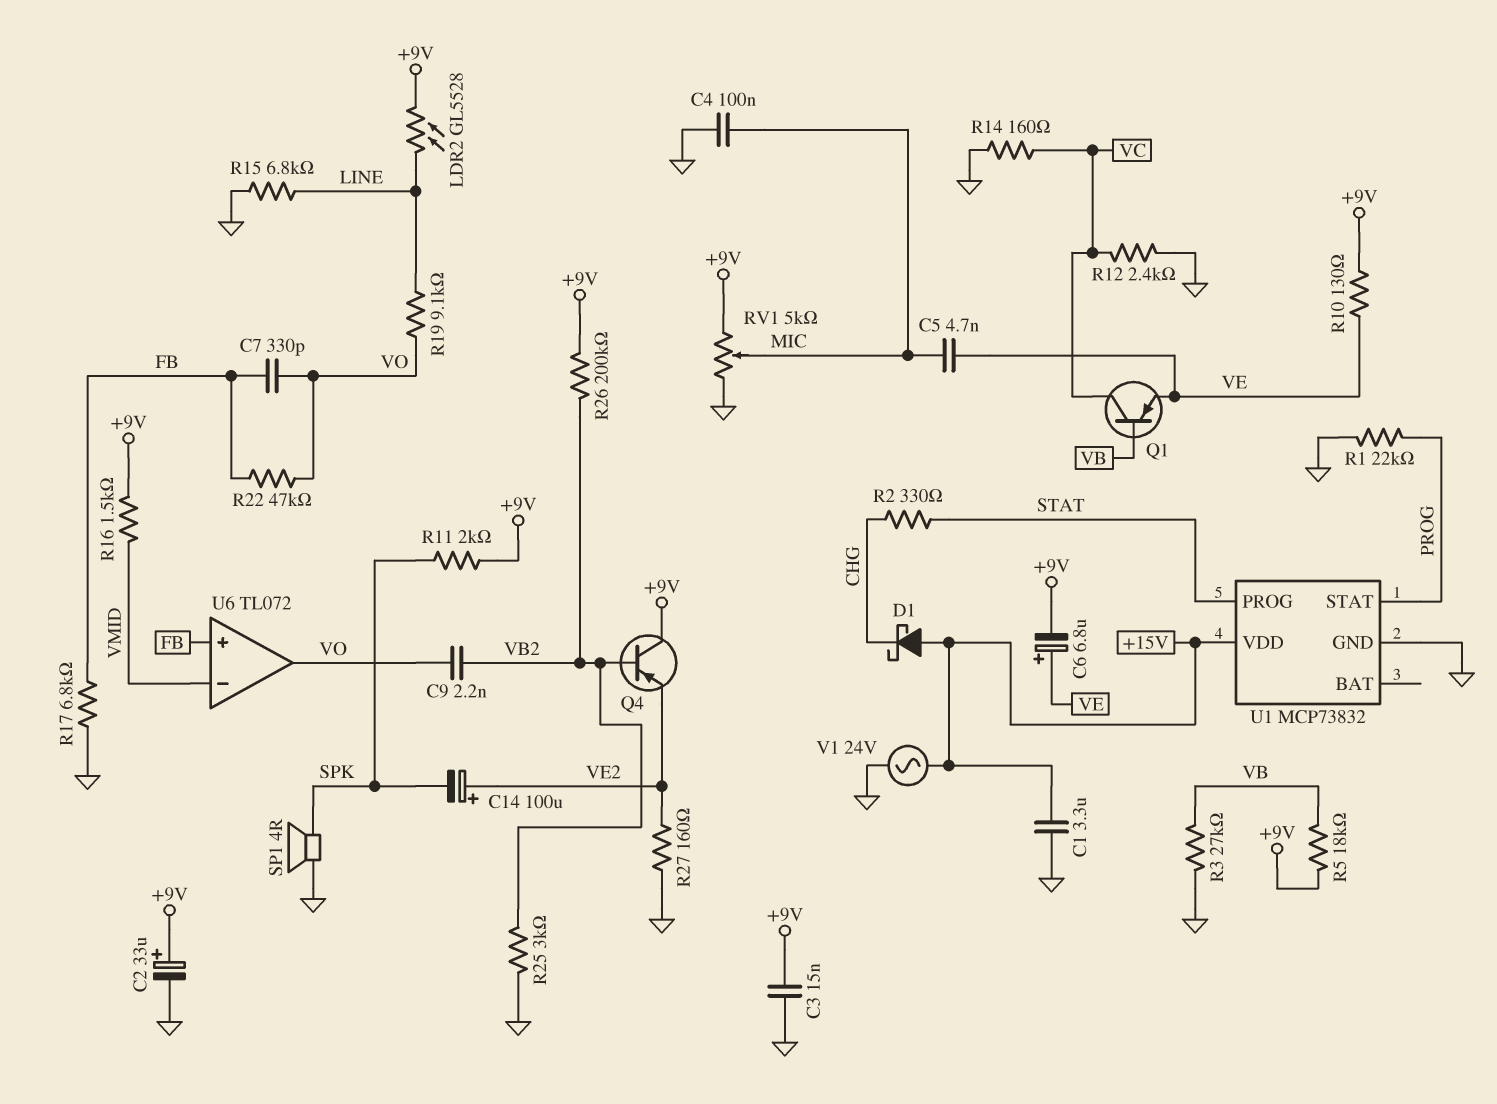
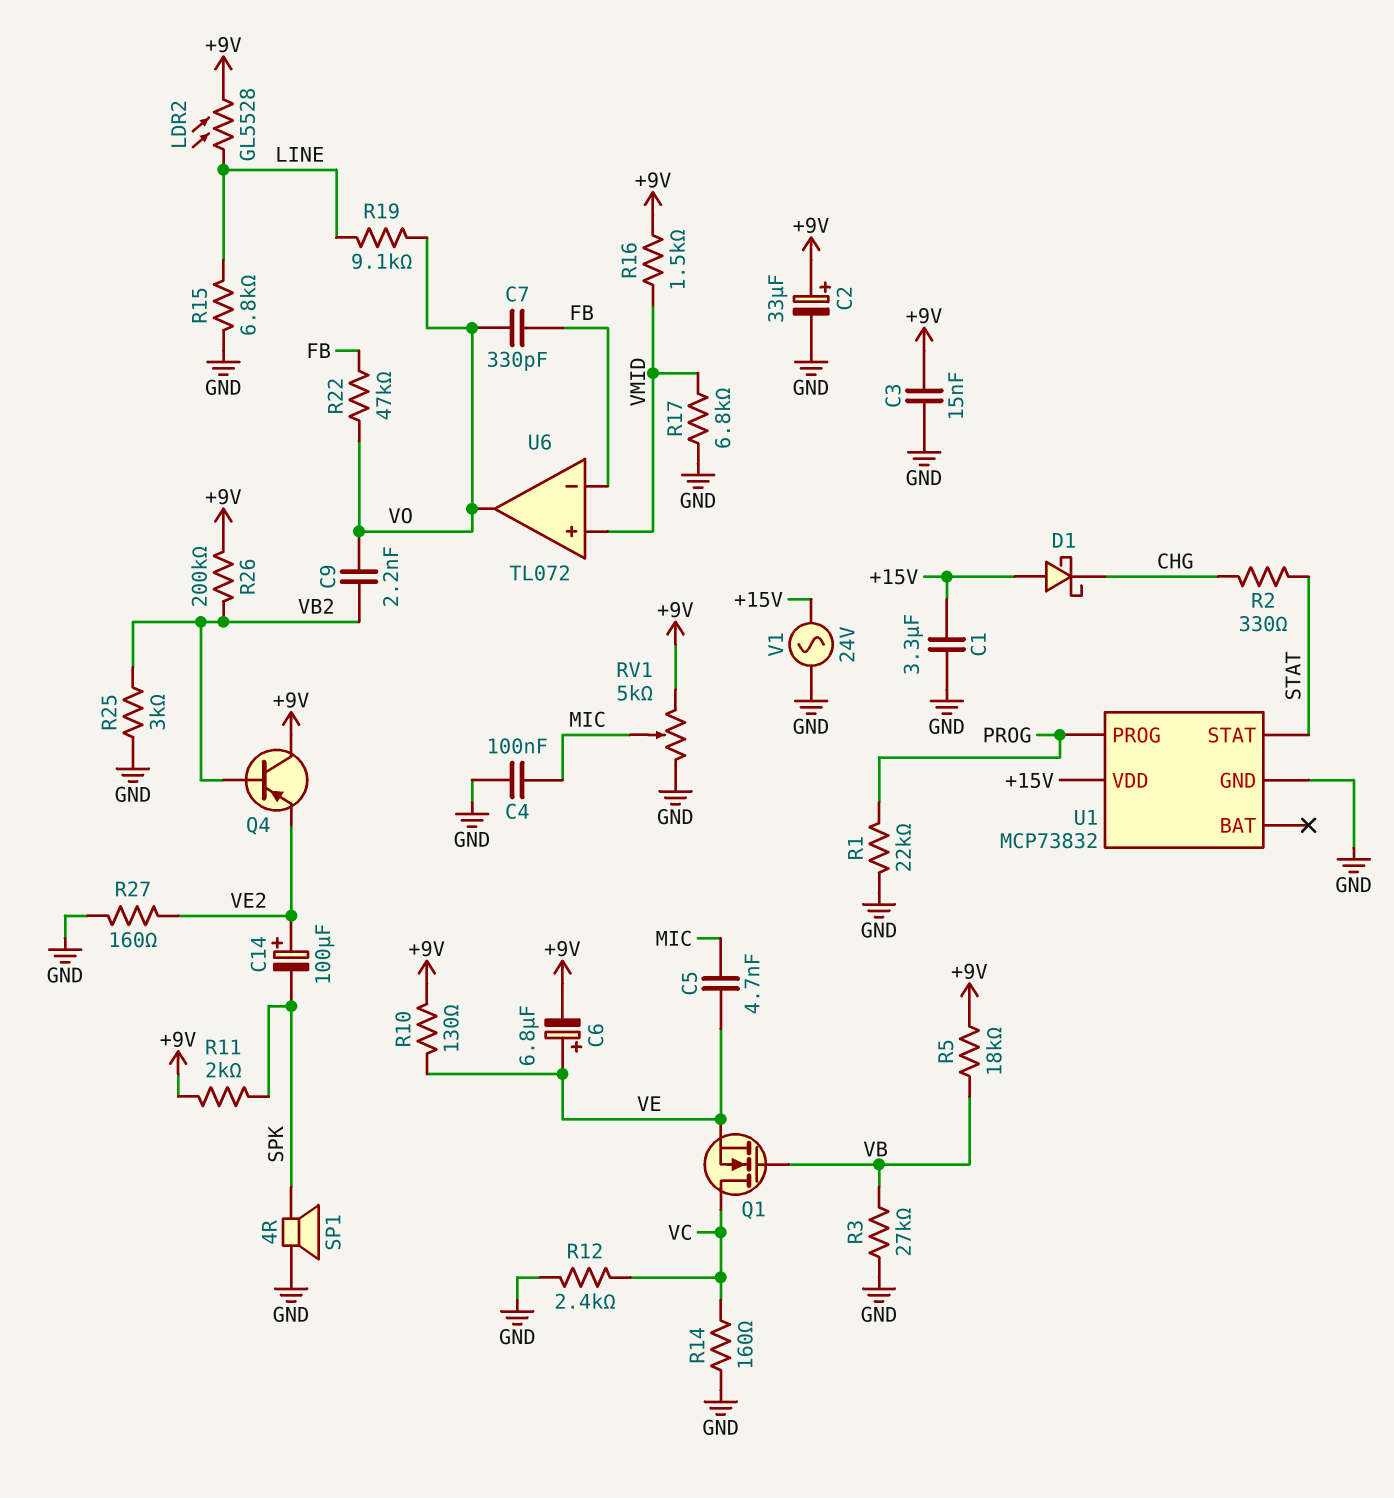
Q1: PNP (B VB, C VC, E VE) -> NMOS (G VB, D VC, S VE)
R17: 6.8k (FB, GND) -> 6.8k (GND, VMID)
U1 pin PROG: STAT -> PROG
U1 pin STAT: PROG -> STAT
U6 pin in+: FB -> VMID
U6 pin in-: VMID -> FB

